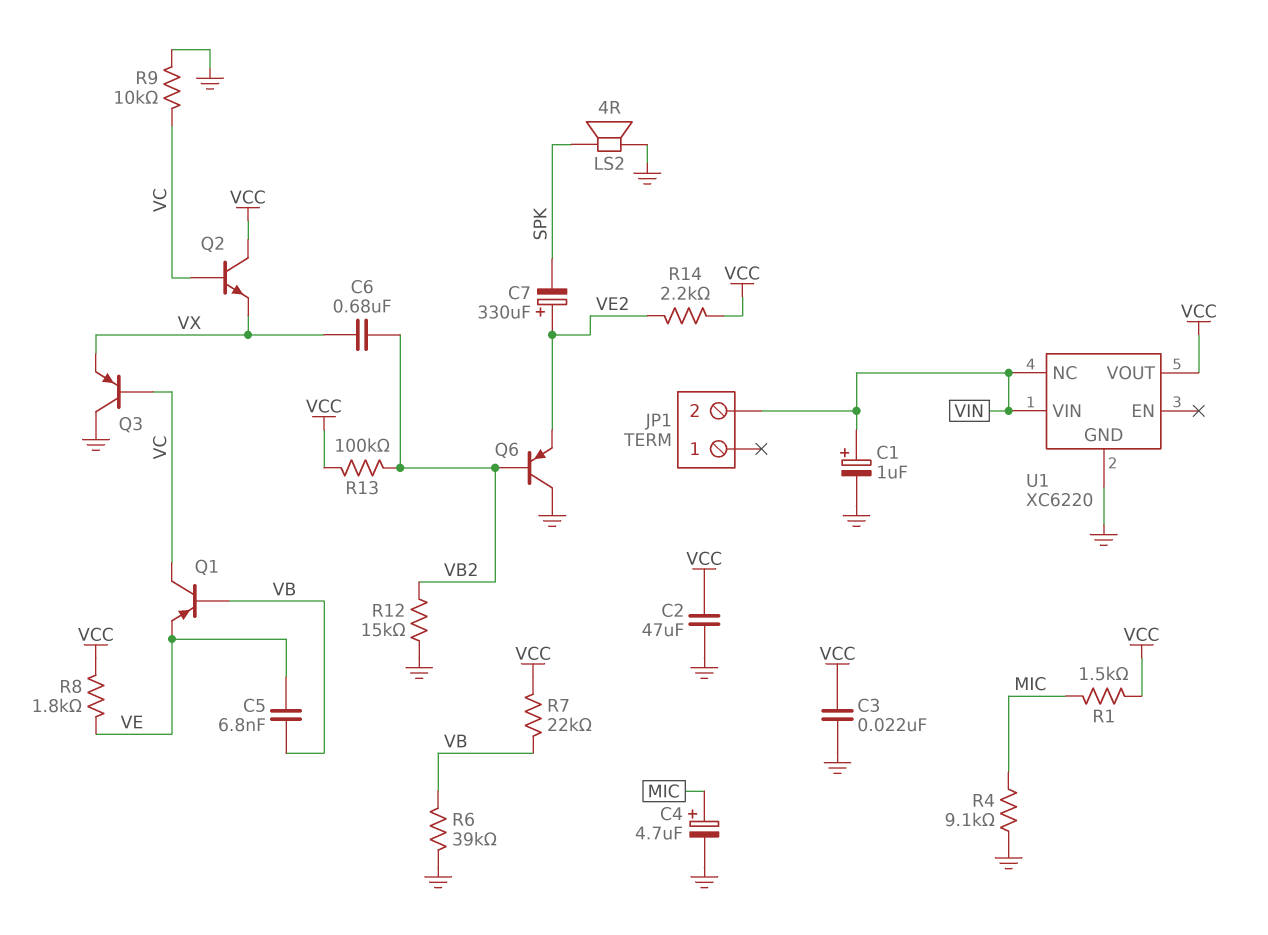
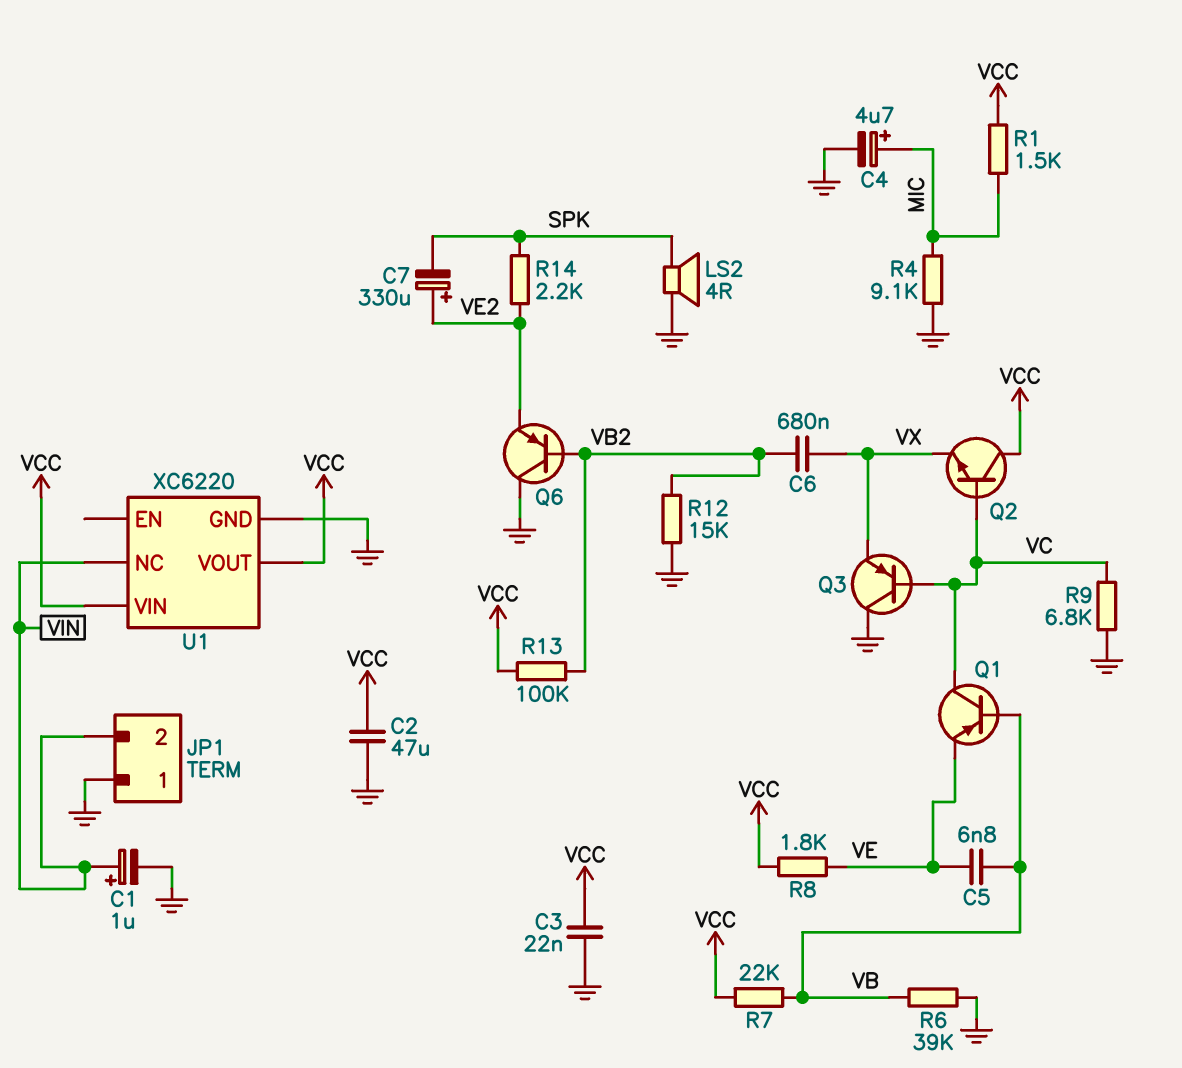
JP1 pin 1: none -> GND
R9: 10k (GND, VC) -> 6.8k (GND, VC)
R14: 2.2k (VCC, VE2) -> 2.2k (SPK, VE2)
U1 pin VIN: VIN -> VCC

